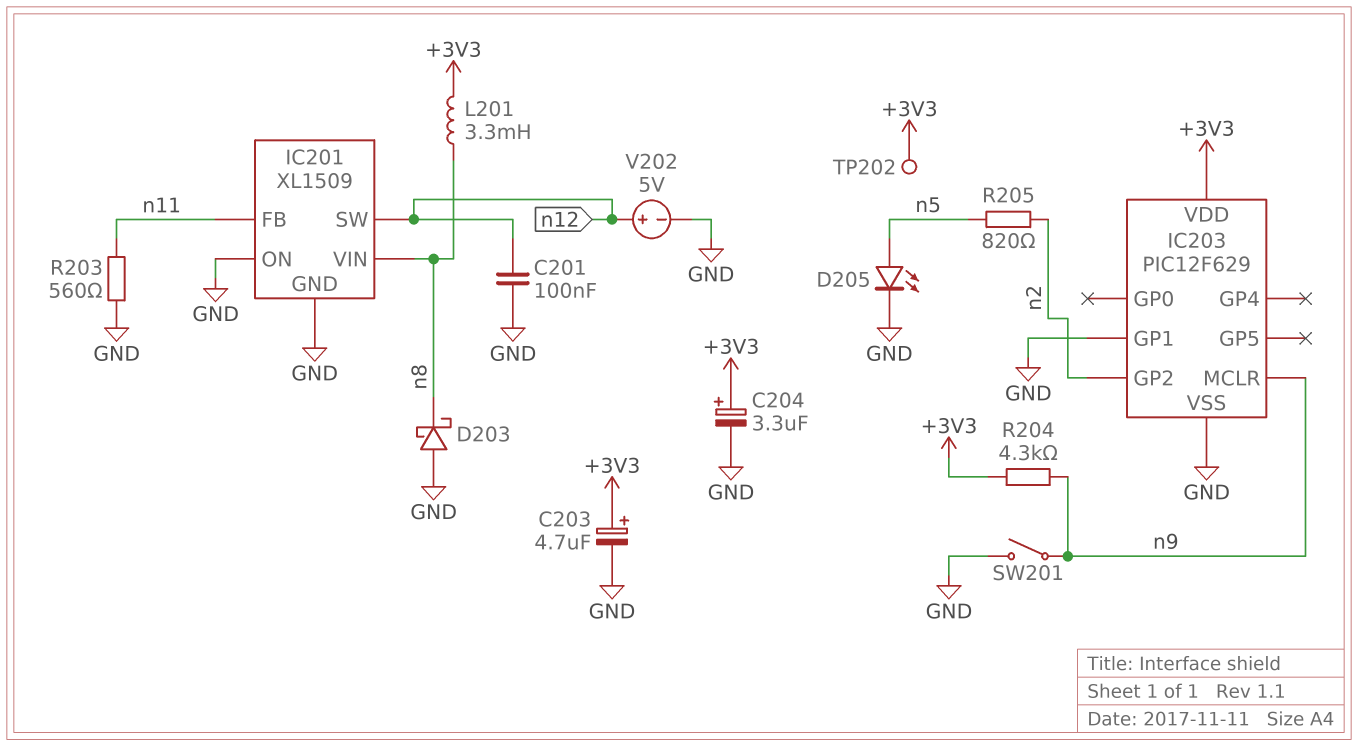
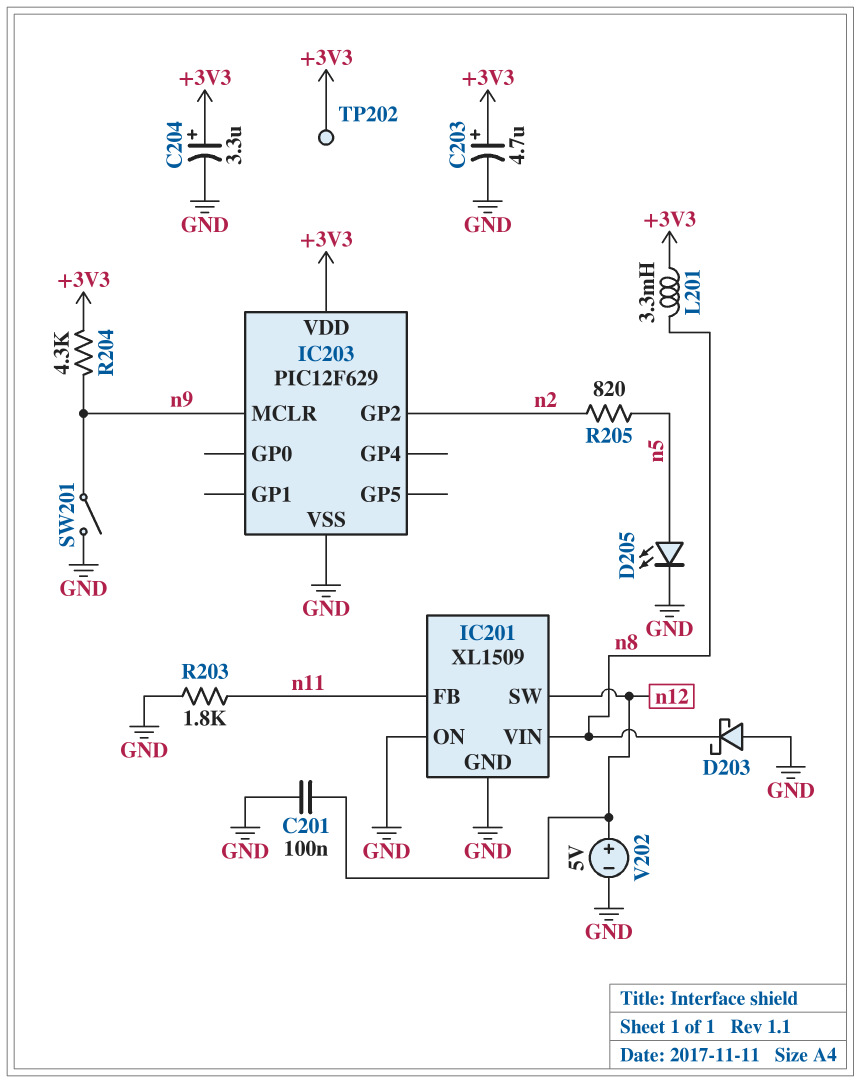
IC203 pin GP1: GND -> none
R203: 560 (GND, n11) -> 1.8k (GND, n11)

